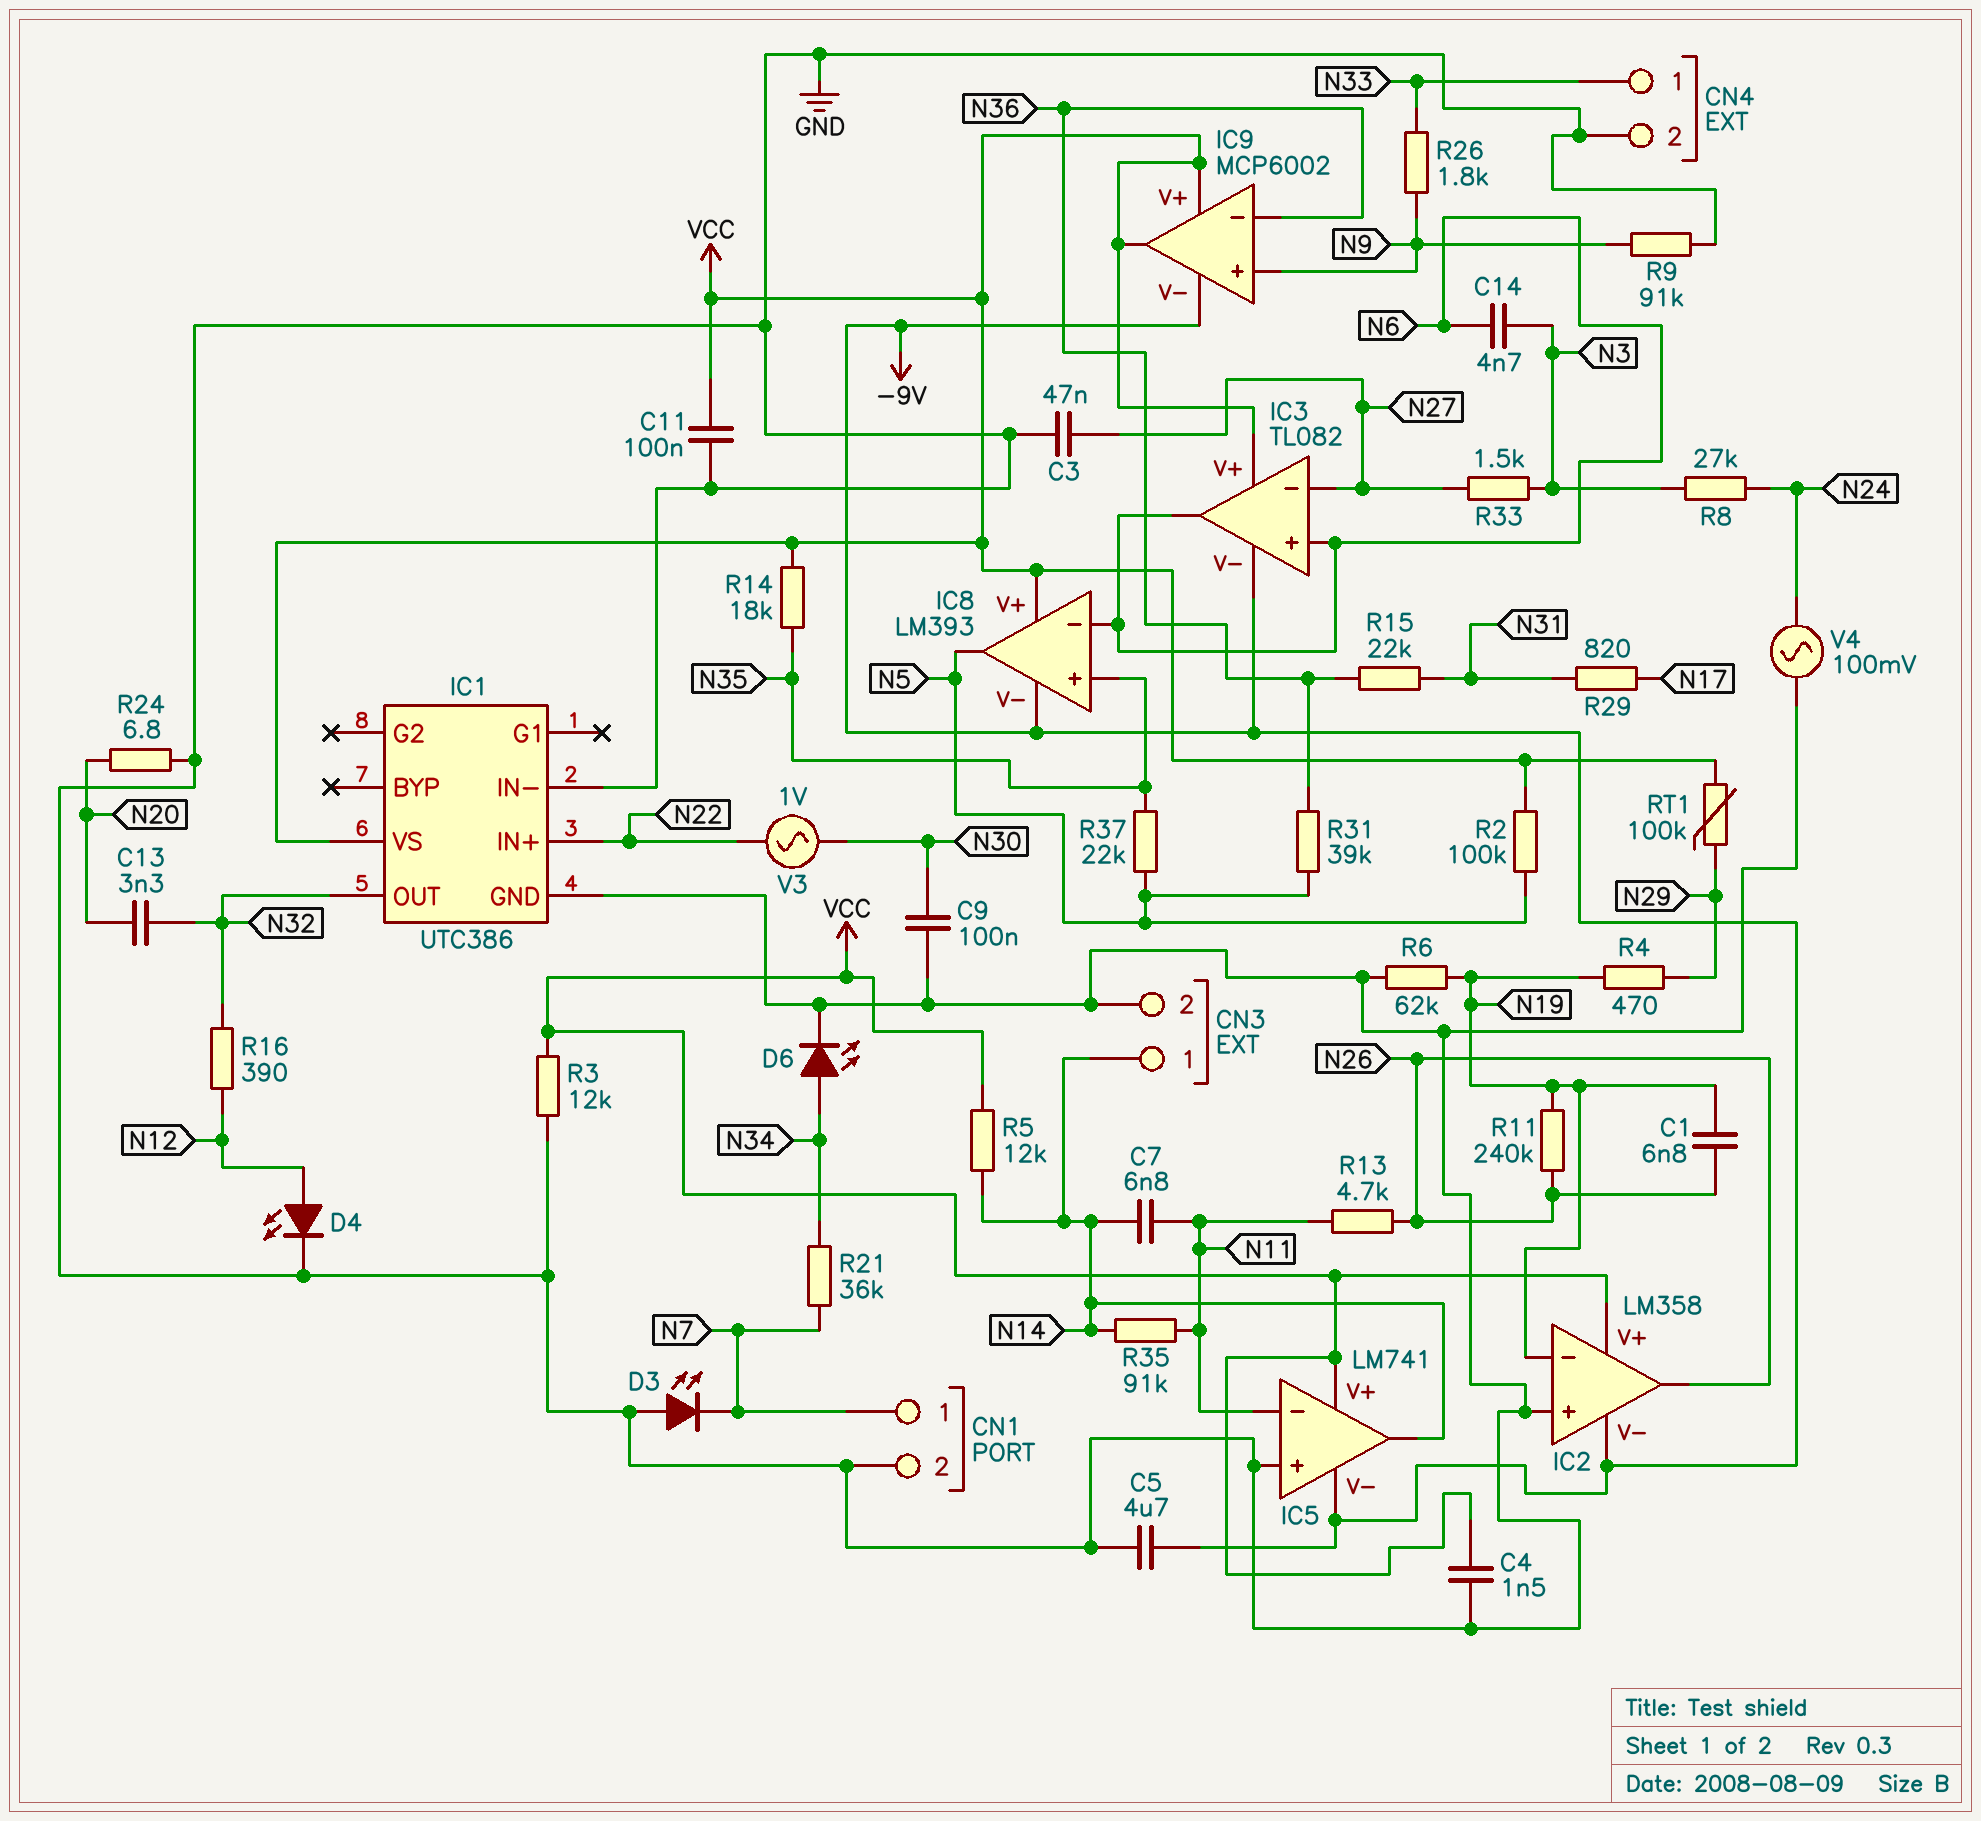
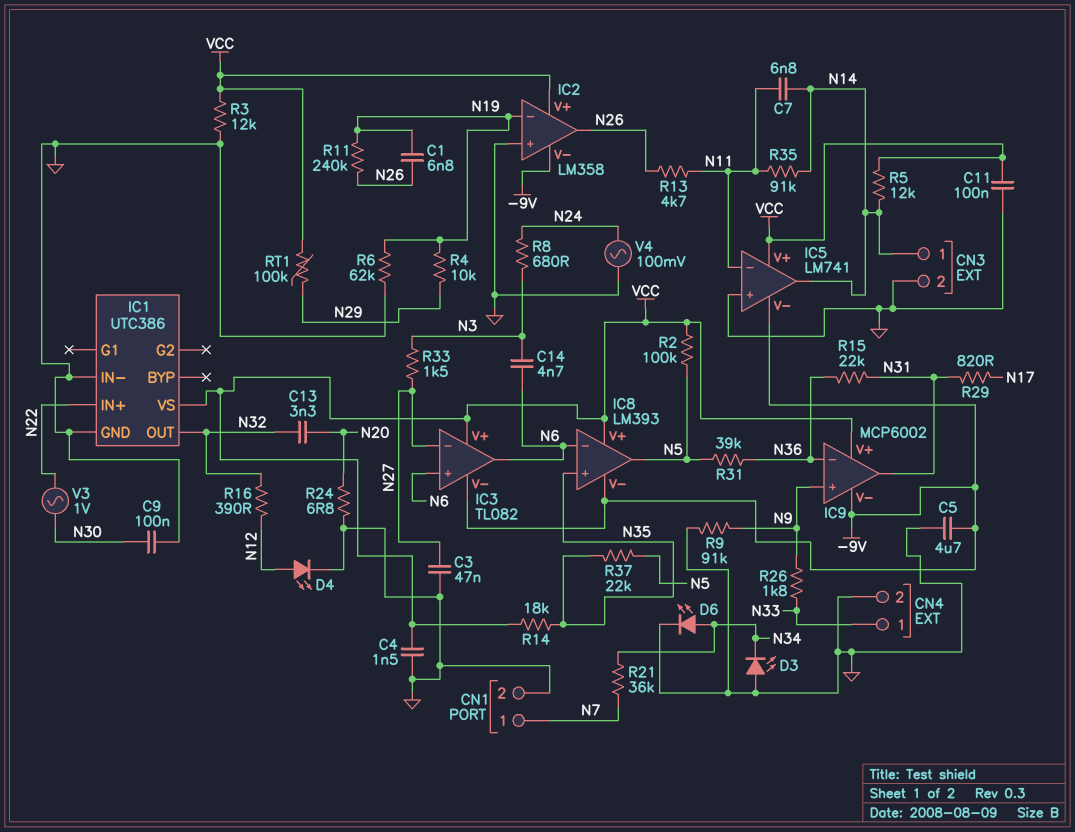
D3: LED (A GND, K N7) -> LED (A GND, K N34)
IC9 pin out: VCC -> N31
R4: 470 (N19, N29) -> 10k (N19, N29)
R8: 27k (N3, N24) -> 680 (N3, N24)

